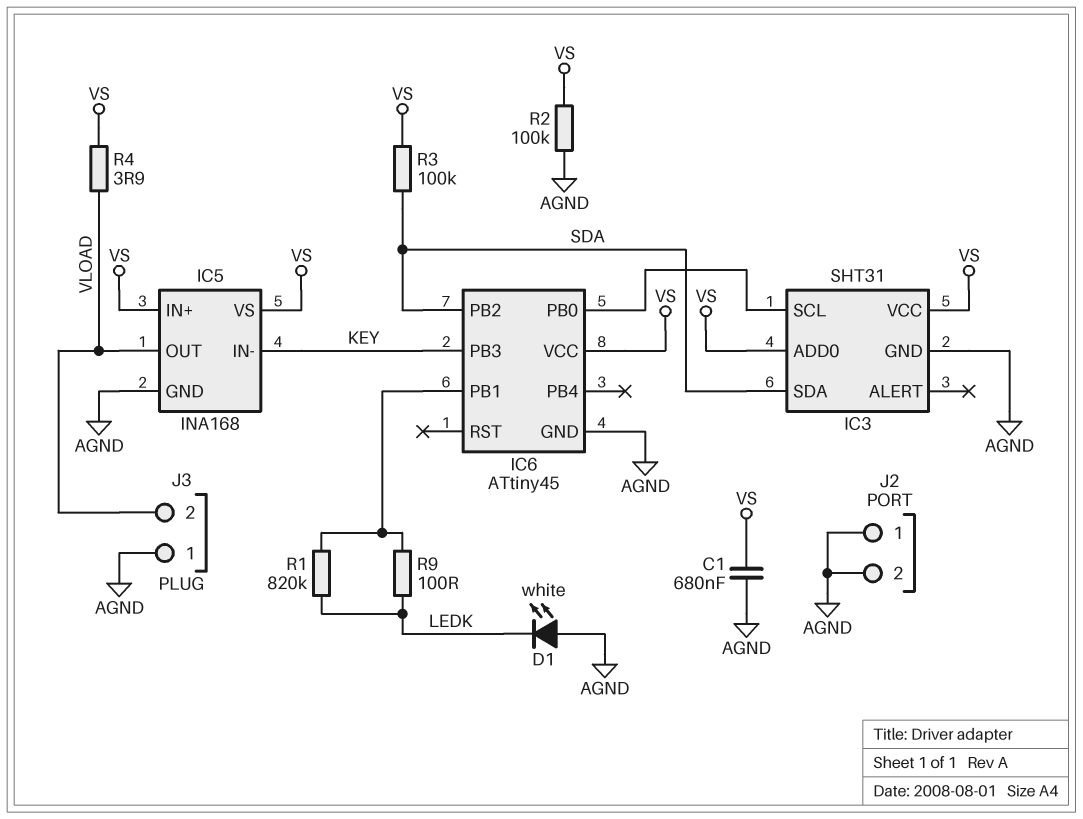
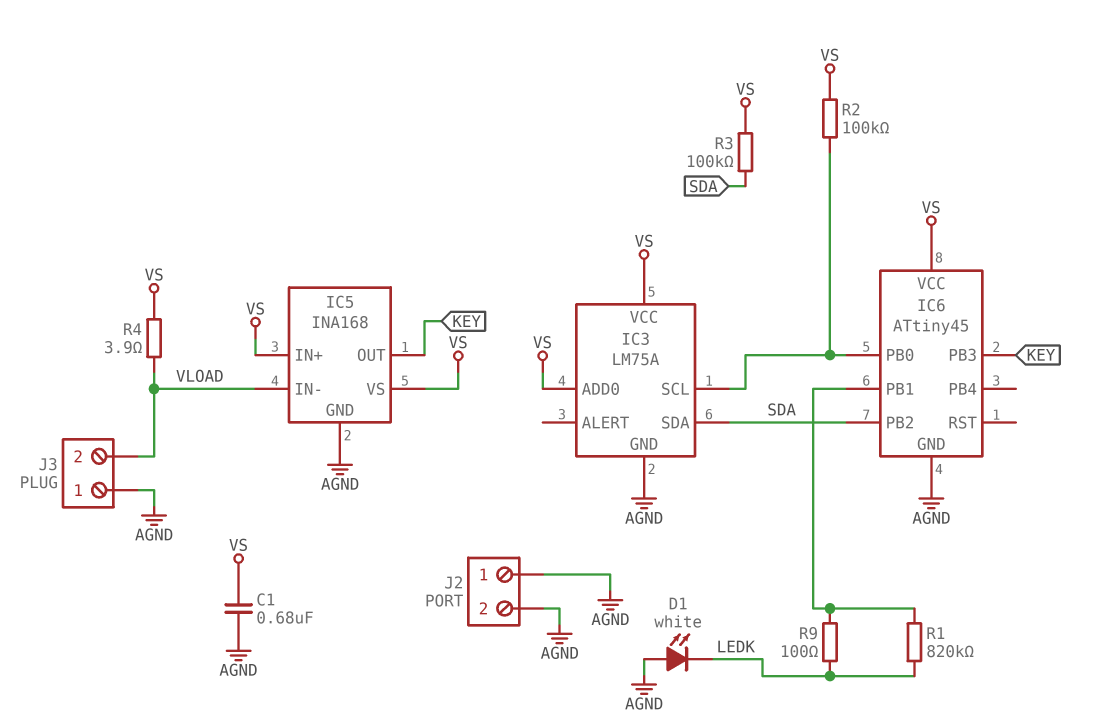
IC3: SHT31 -> LM75A
IC5 pin IN-: KEY -> VLOAD
IC5 pin OUT: VLOAD -> KEY
R2: 100k (AGND, VS) -> 100k (IC3/SCL, VS)

